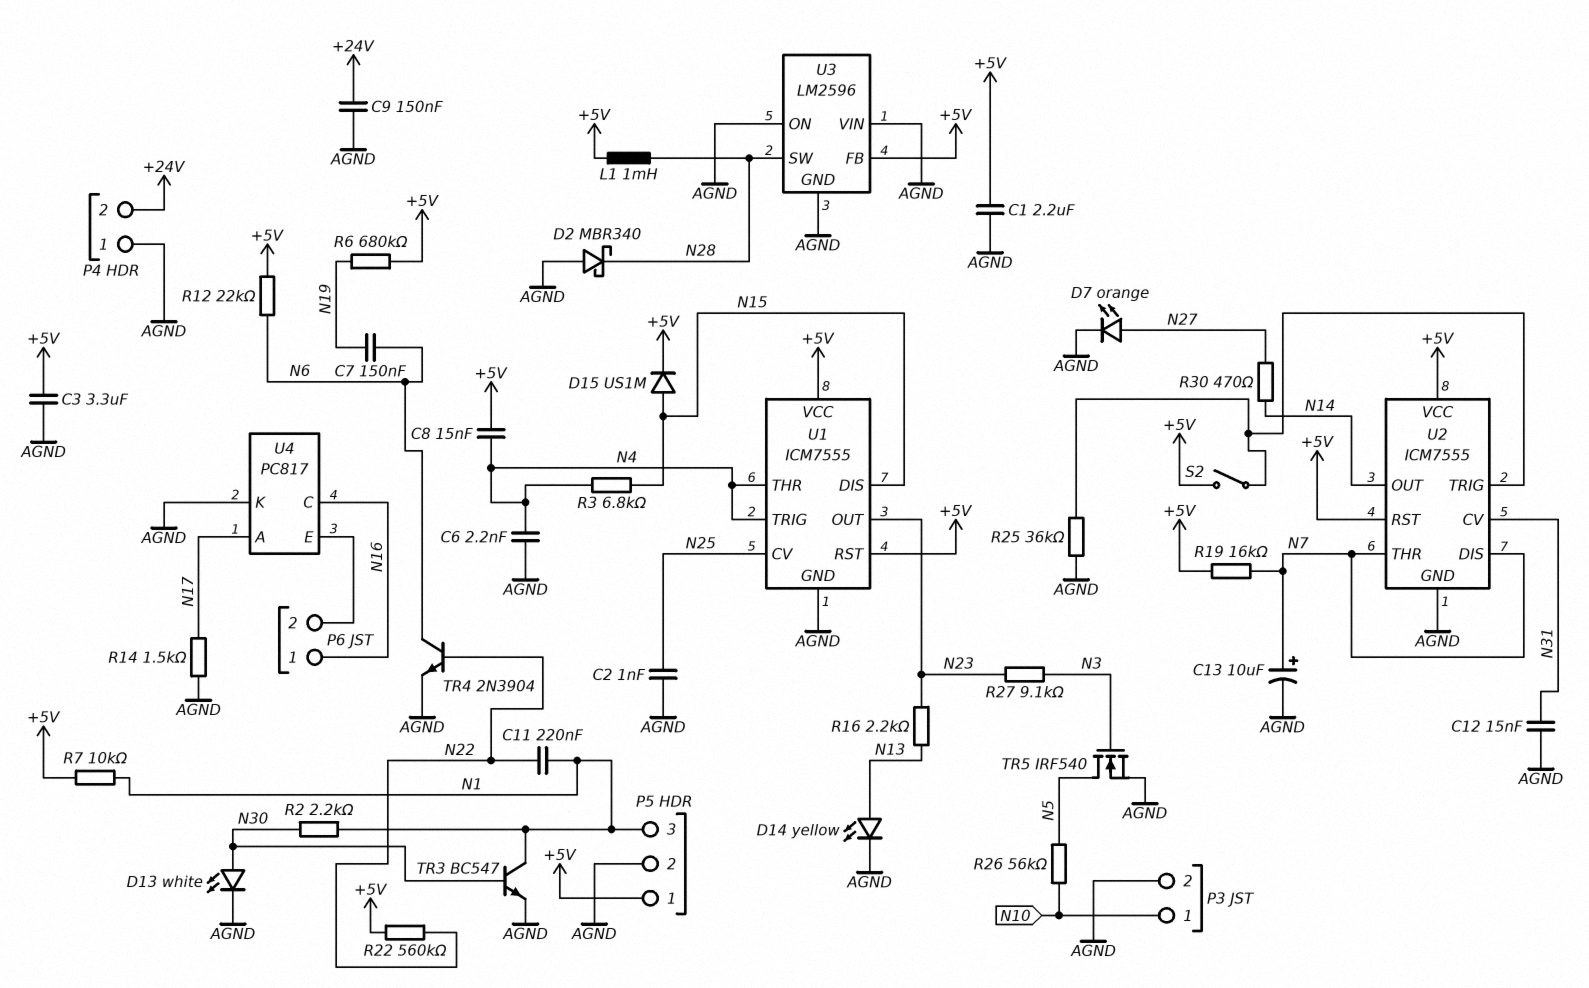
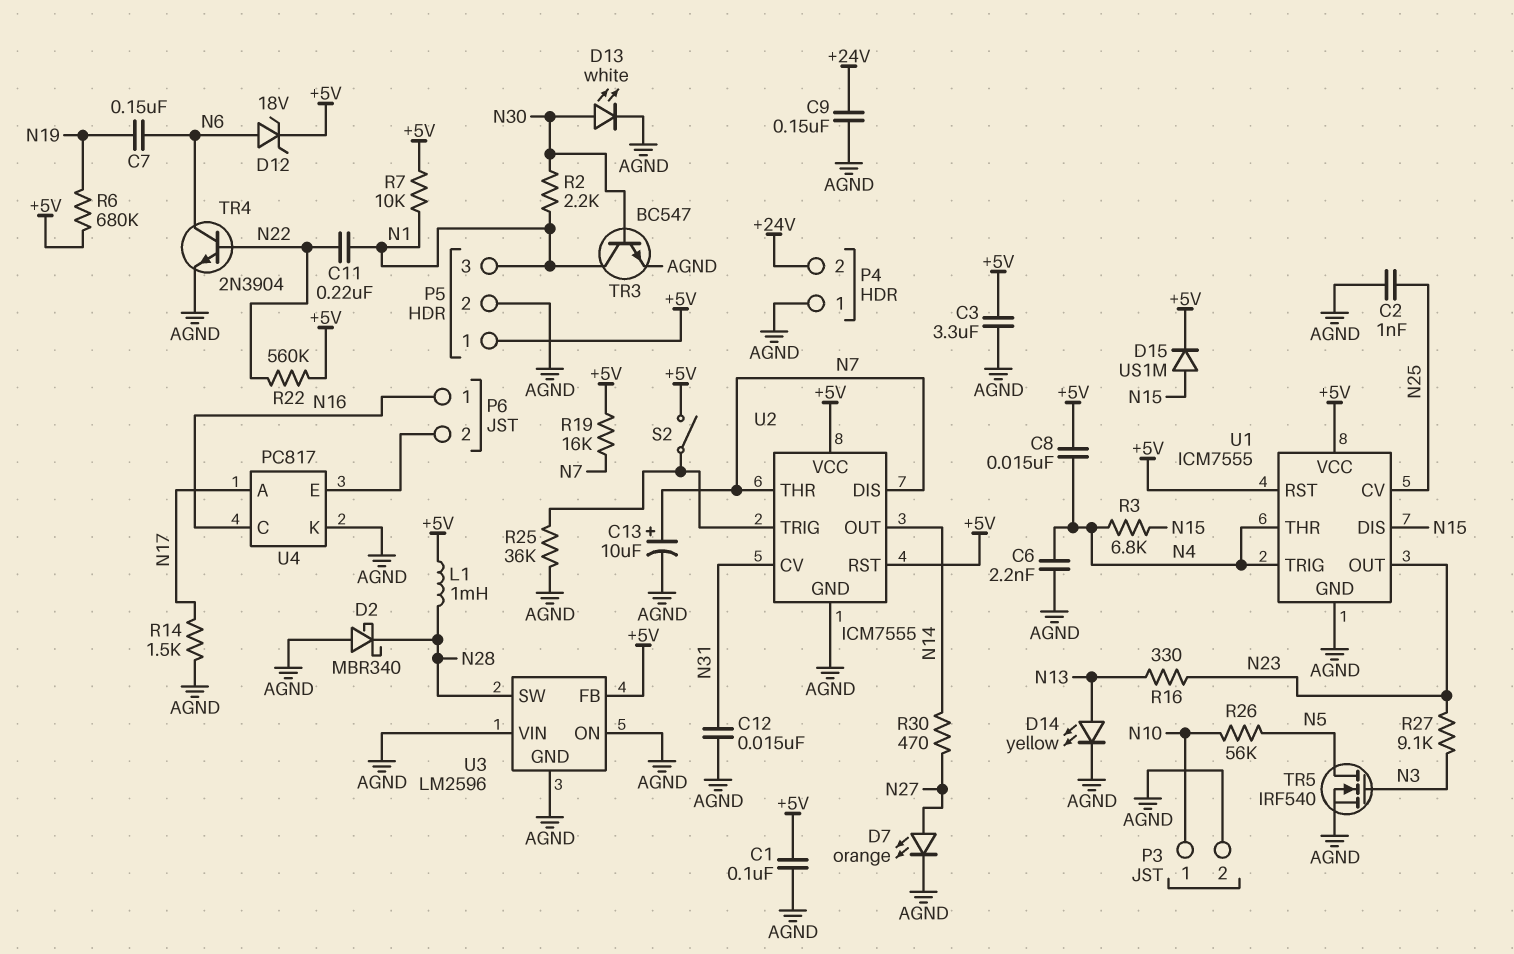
C1: 2.2uF (+5V, AGND) -> 100nF (+5V, AGND)
D12: none -> zener 18V (A N6, K +5V)
R12: 22k (+5V, N6) -> none
R16: 2.2k (N13, N23) -> 330 (N13, N23)

